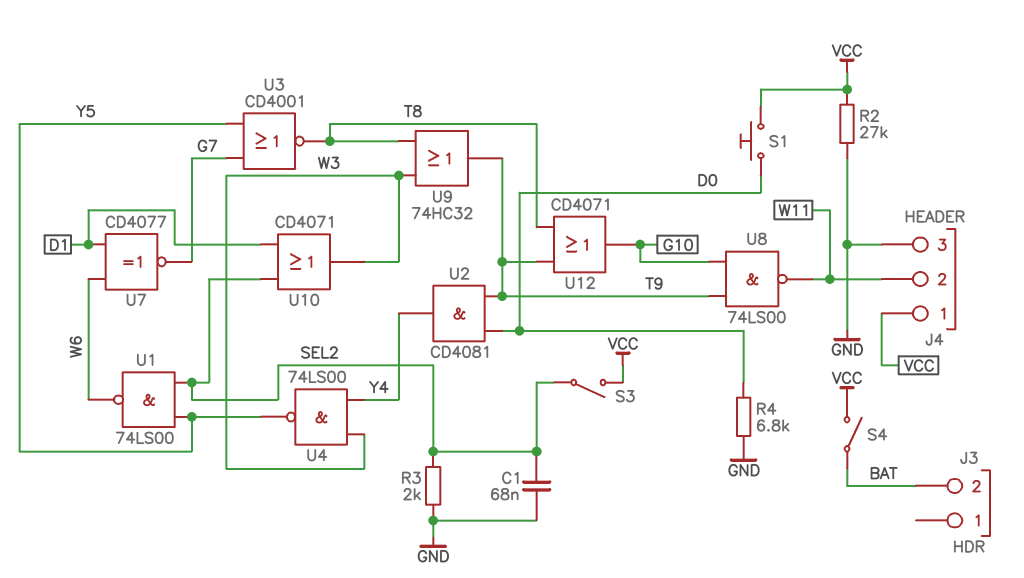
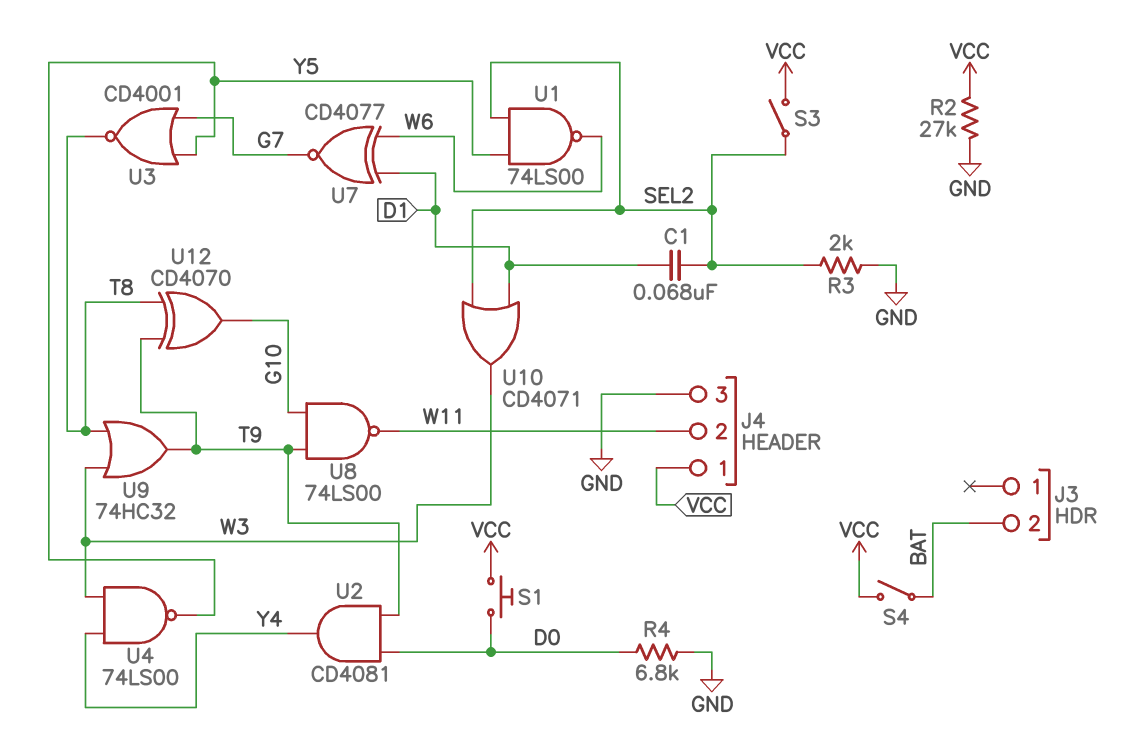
C1: 68nF (GND, SEL2) -> 68nF (D1, SEL2)
U12: OR CD4071 (in T8, in T9, out G10) -> XOR CD4070 (in T8, in T9, out G10)

